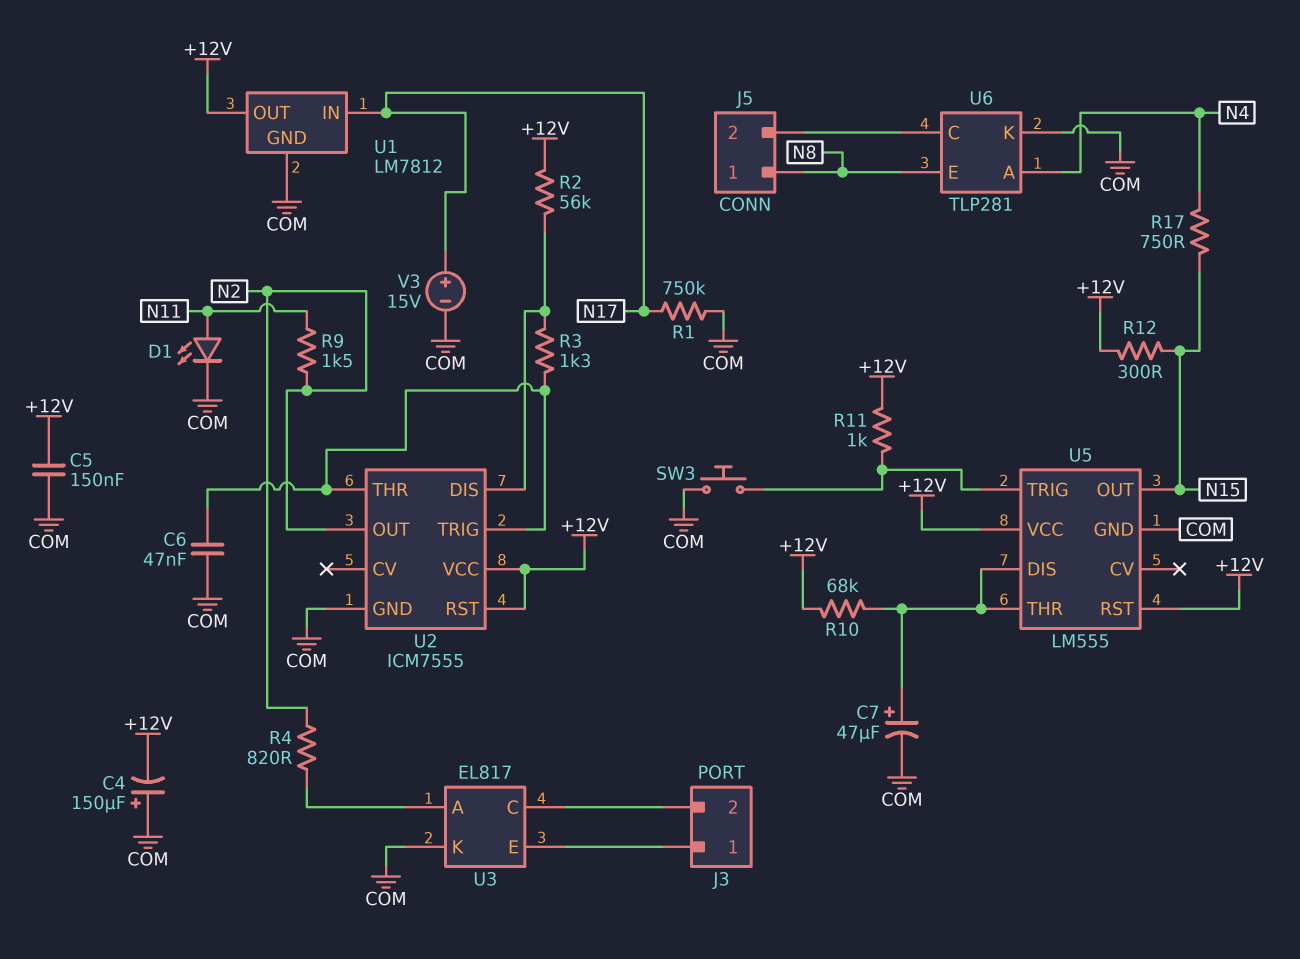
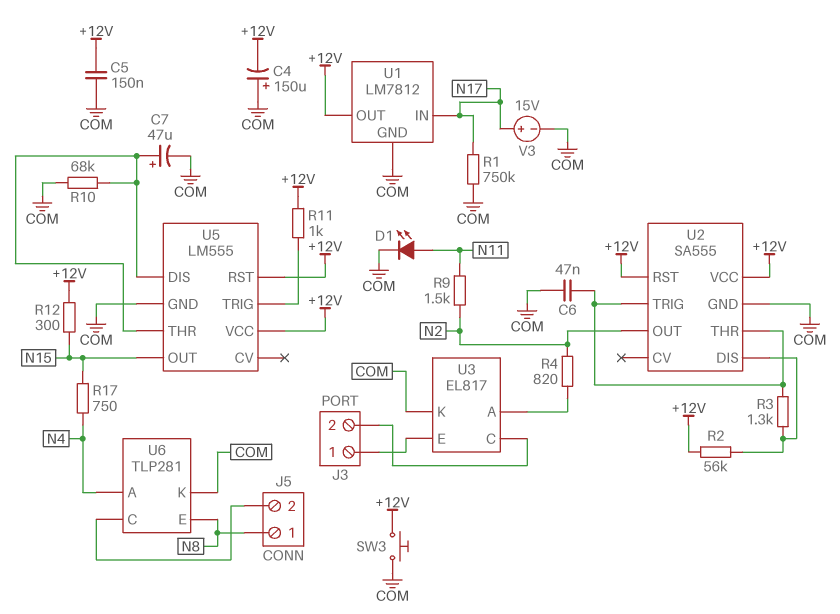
R10: 68k (+12V, U5/DIS) -> 68k (COM, U5/DIS)
SW3: button (COM, U5/TRIG) -> button (+12V, COM)
U2: ICM7555 -> SA555

